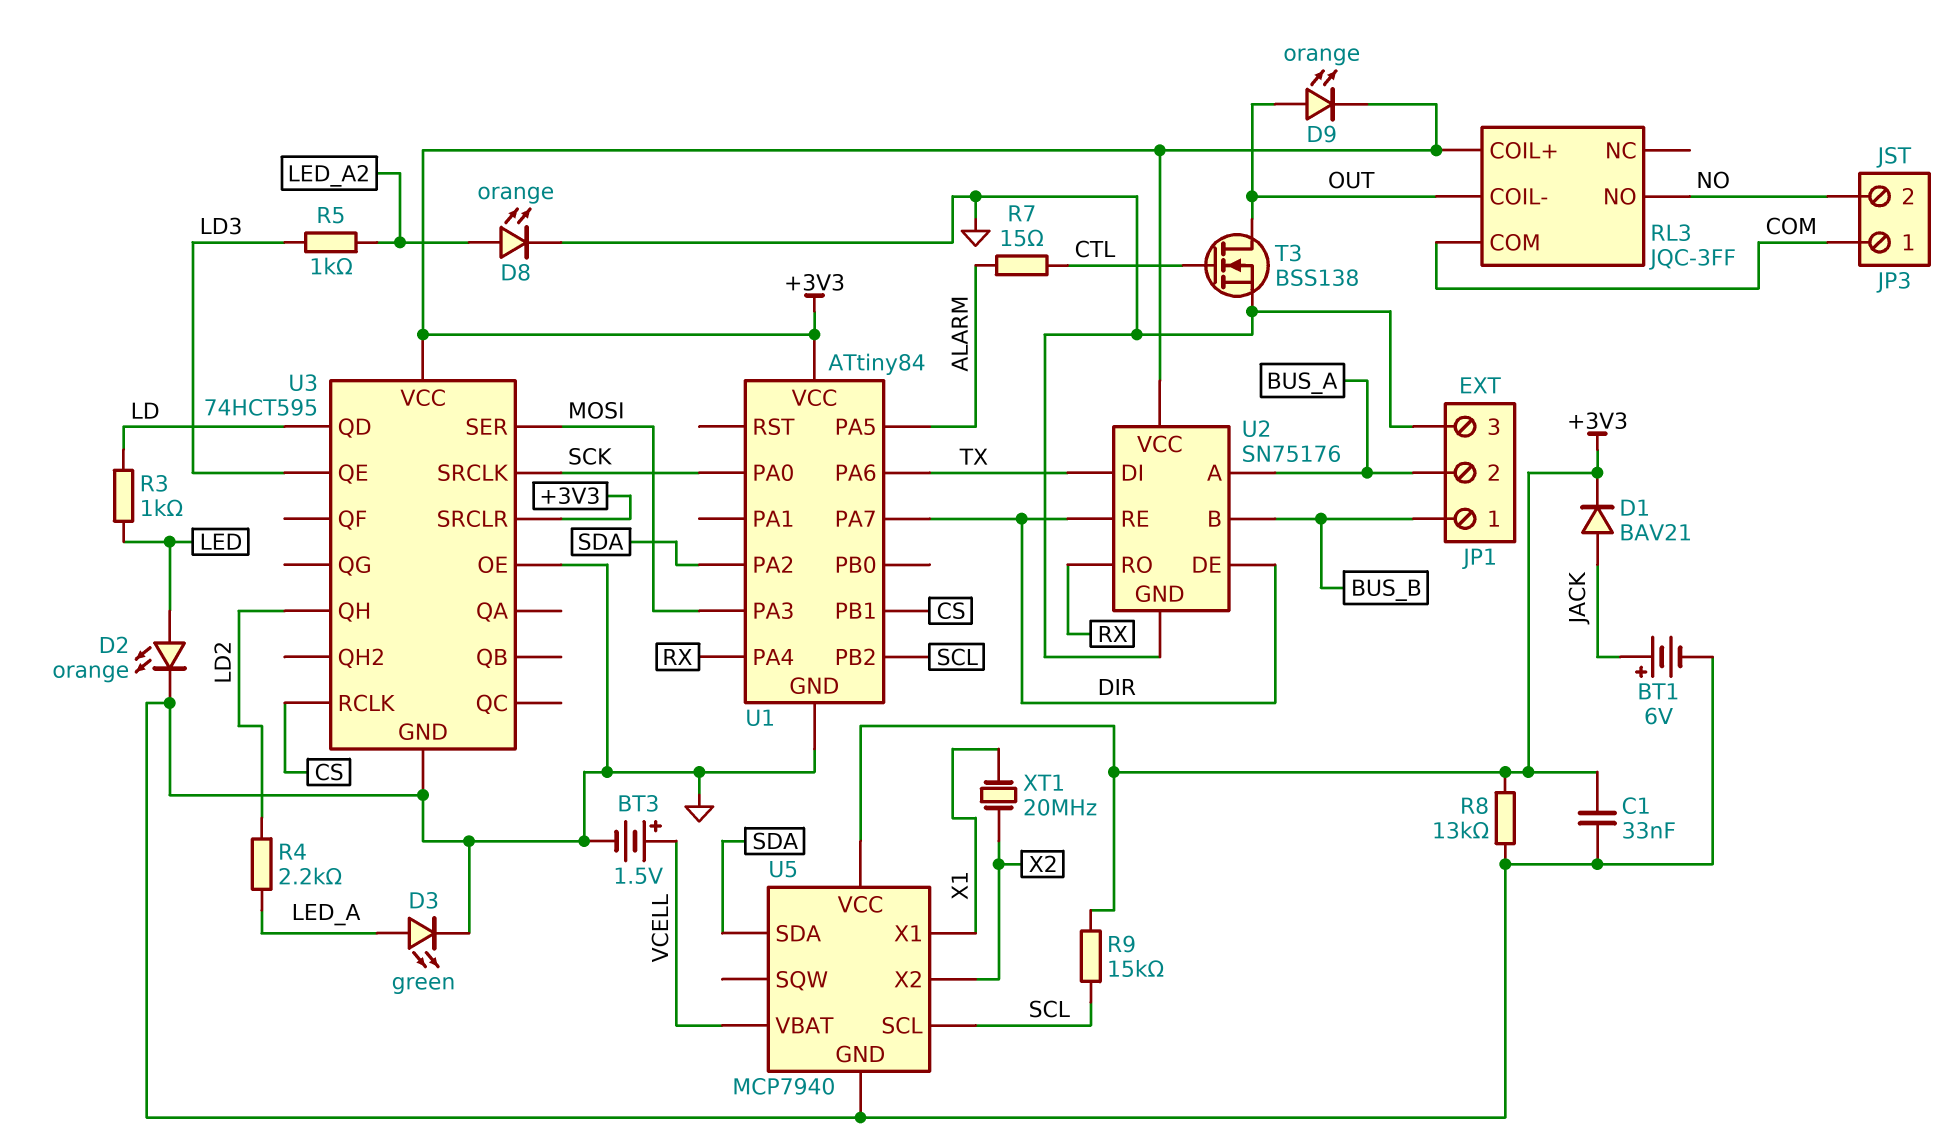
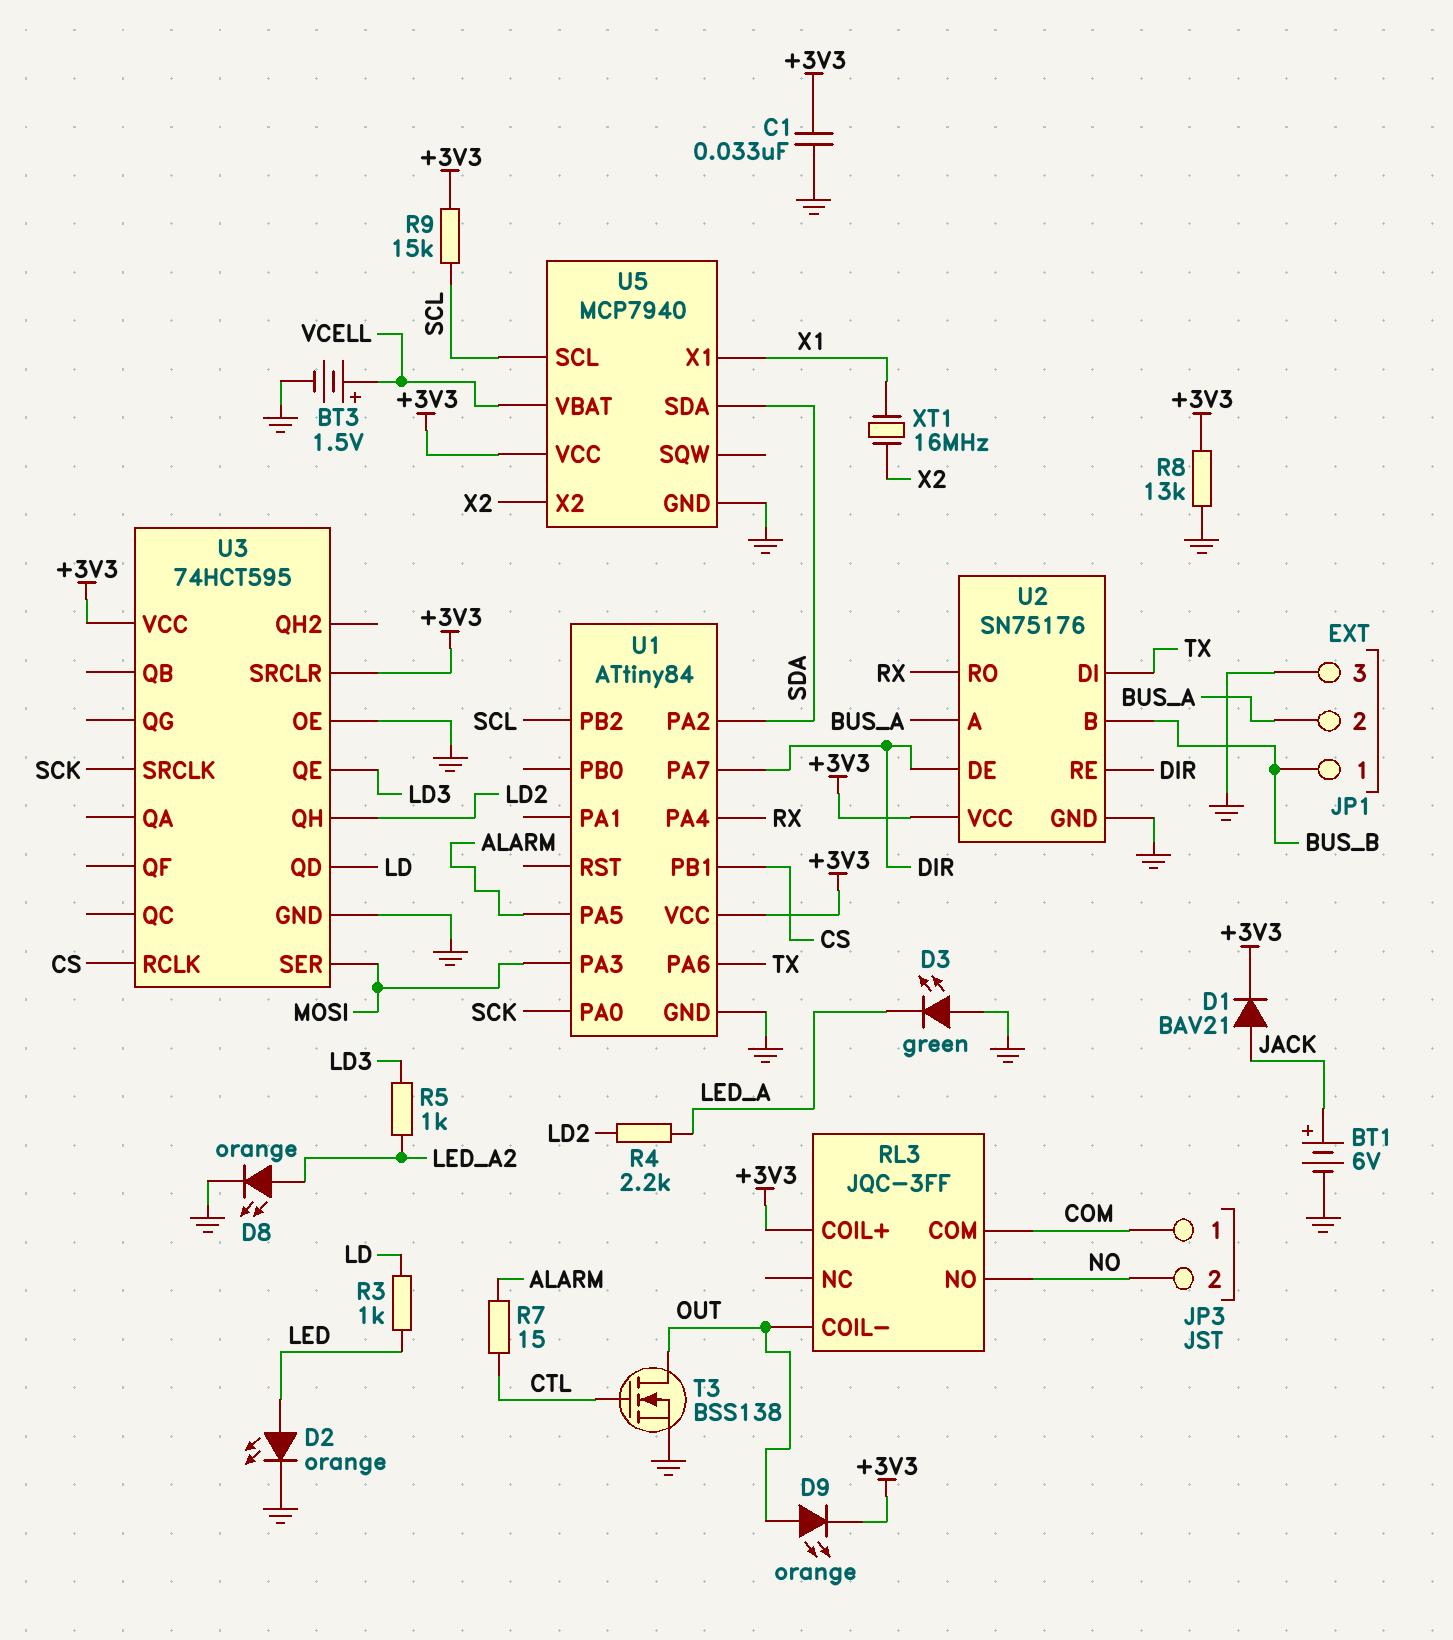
D3: LED green (A LED_A, K GND) -> LED green (A GND, K LED_A)
XT1: 20MHz (X1, X2) -> 16MHz (X1, X2)

